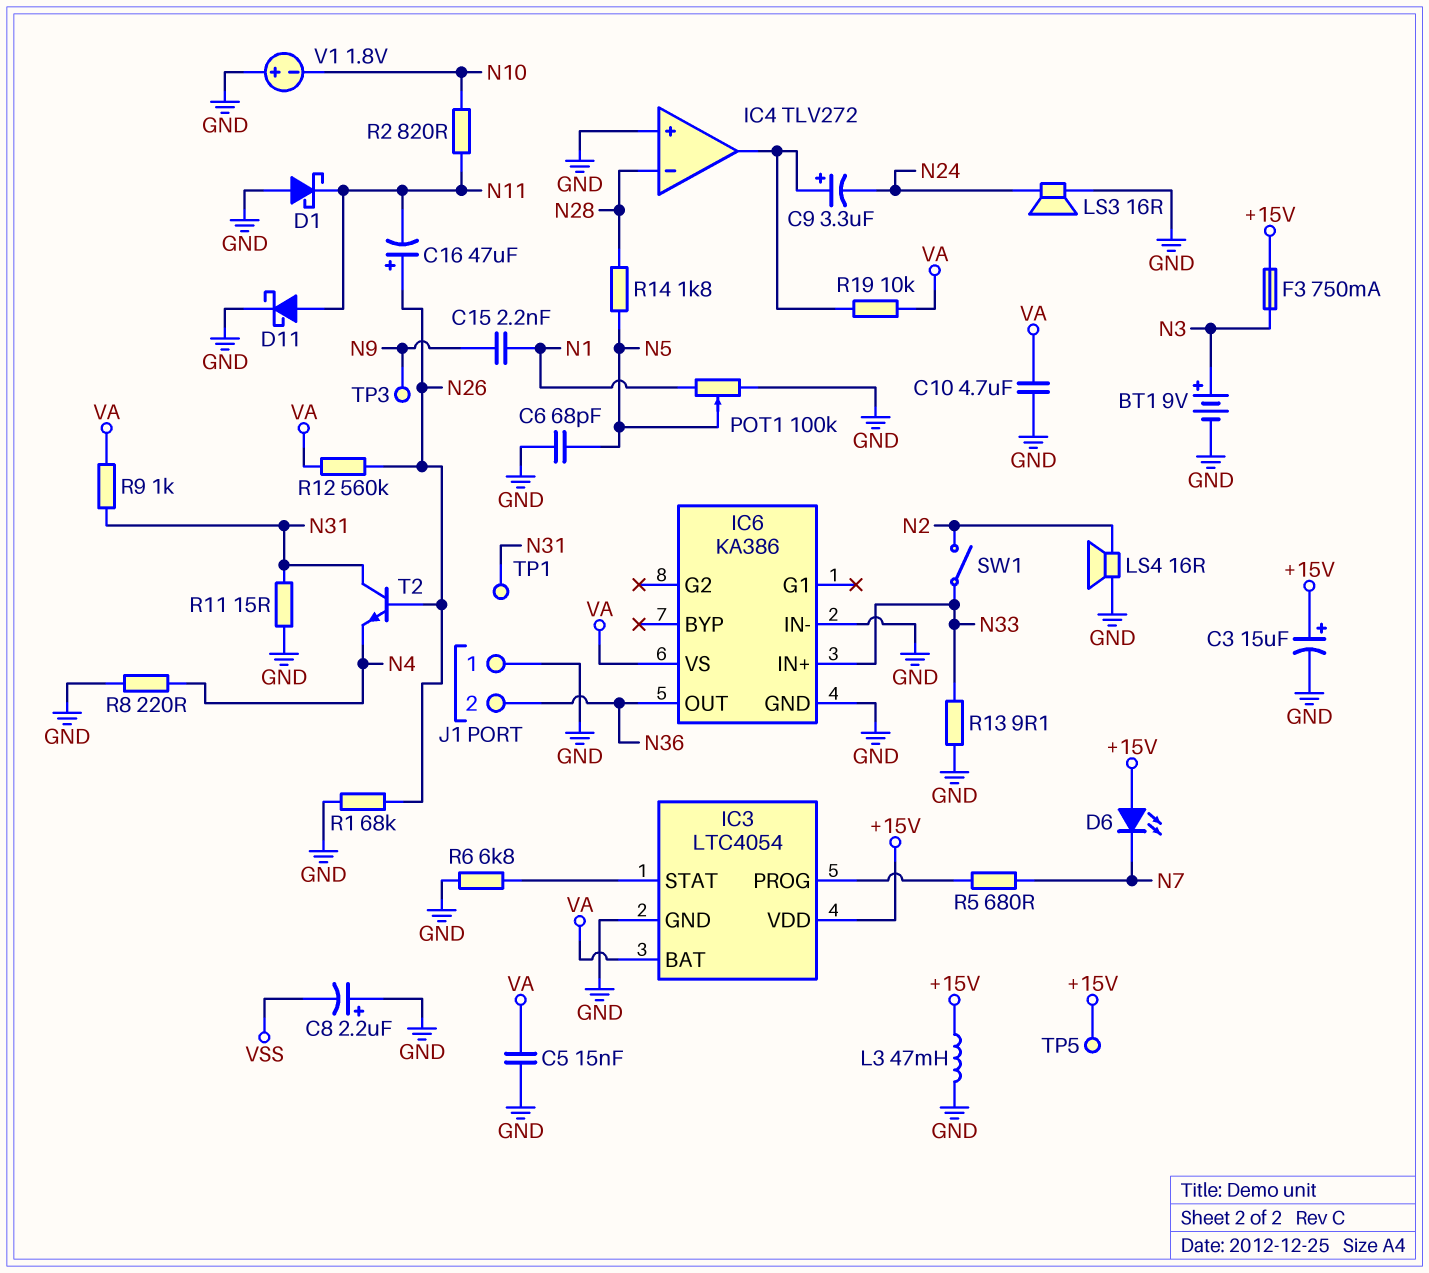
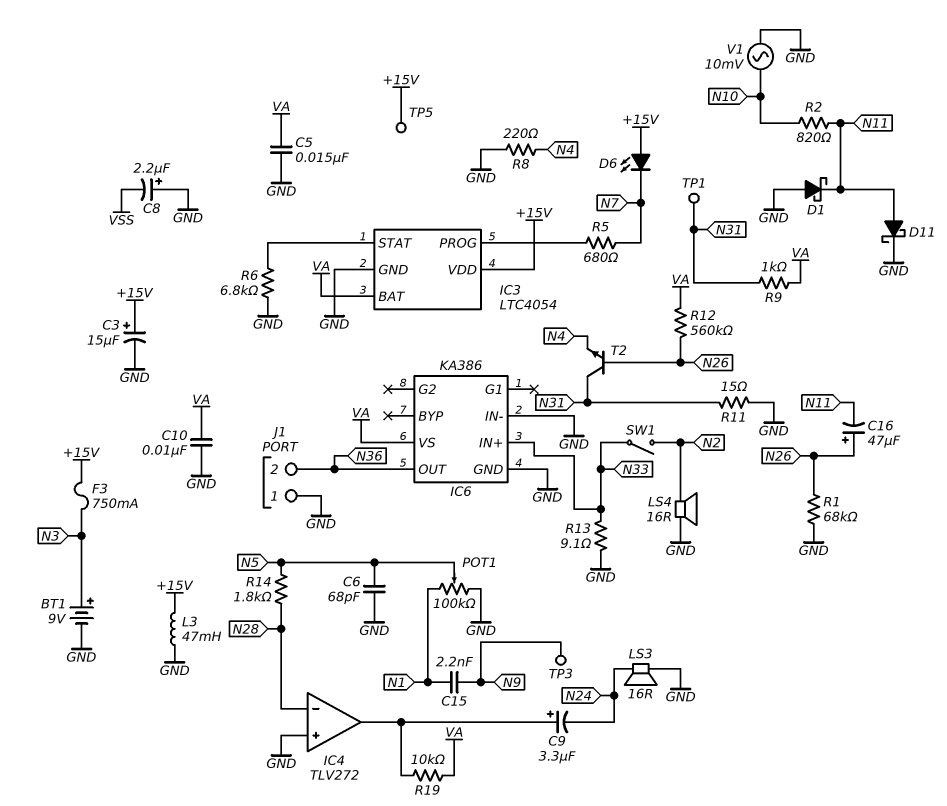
C10: 4.7uF (GND, VA) -> 10nF (GND, VA)
V1: 1.8V (plus GND, minus N10) -> AC 10mV (GND, N10)

